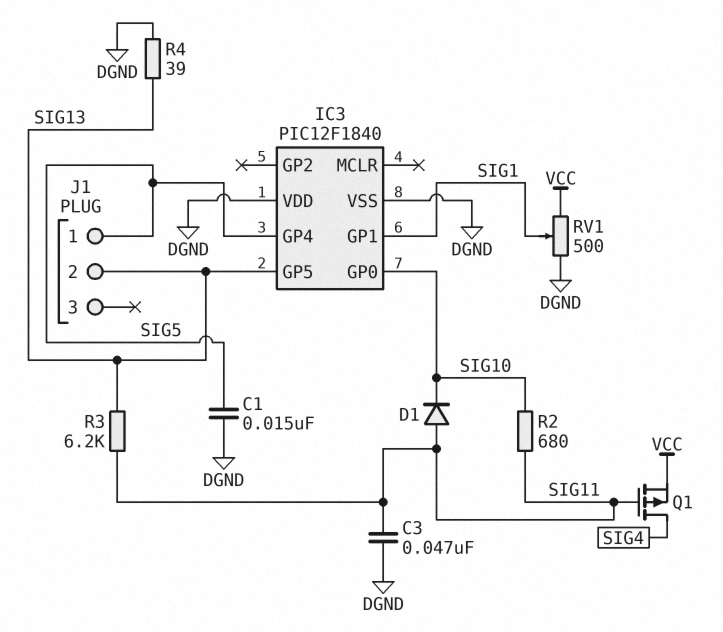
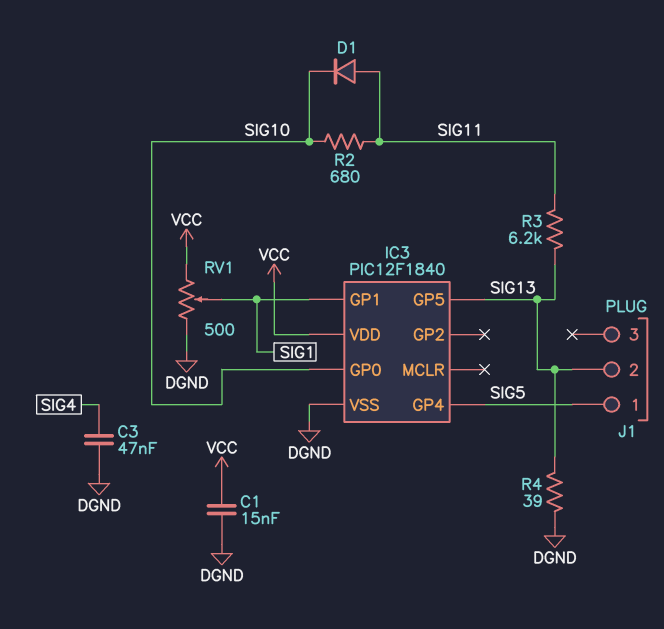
C1: 15nF (DGND, SIG5) -> 15nF (DGND, VCC)
C3: 47nF (DGND, SIG11) -> 47nF (DGND, SIG4)
IC3 pin VDD: DGND -> VCC
Q1: PMOS (G SIG11, D SIG4, S VCC) -> none

